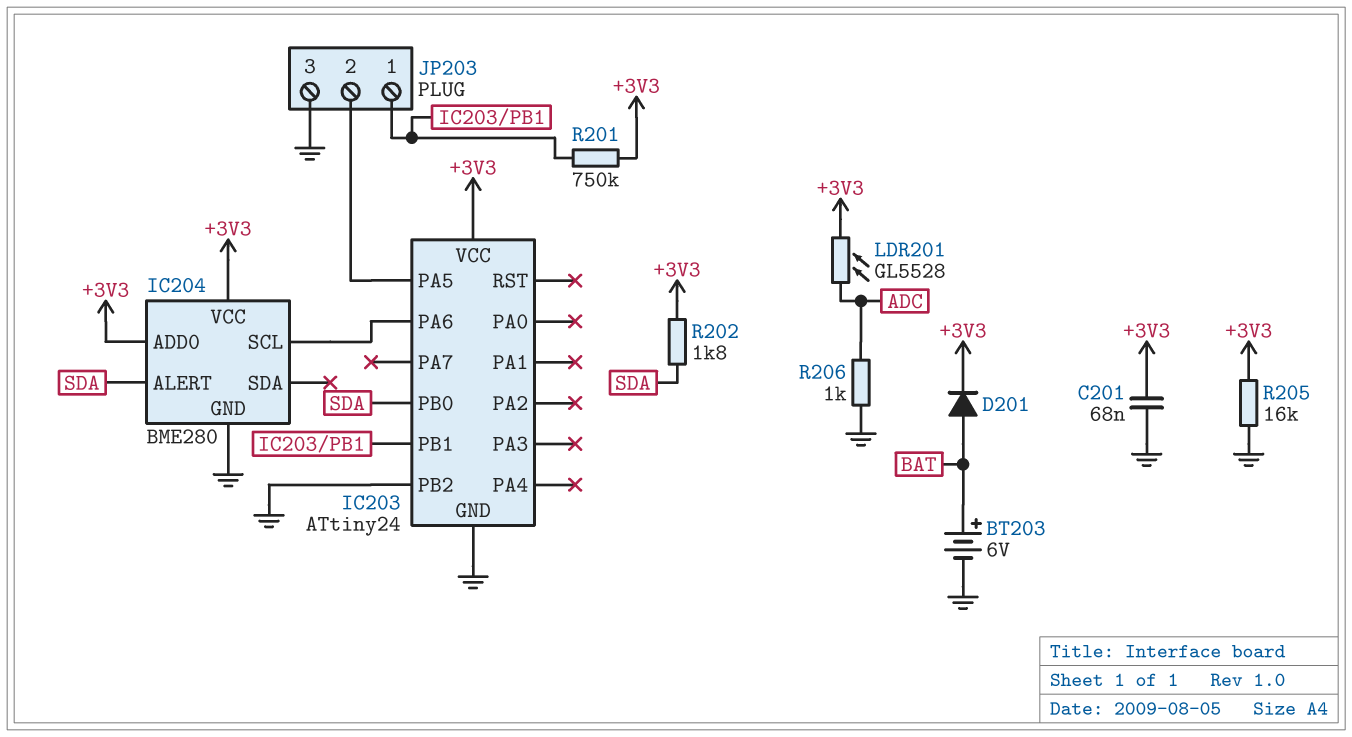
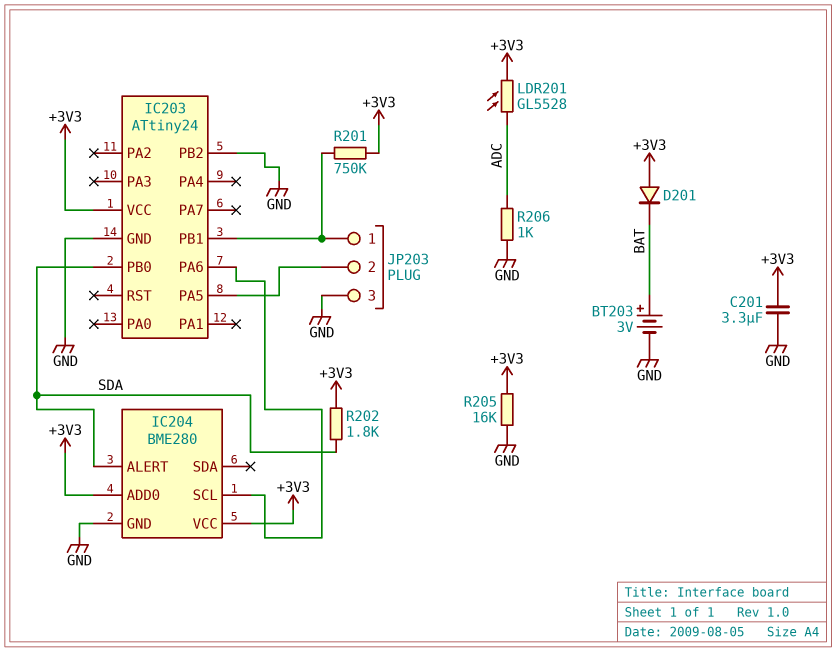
BT203: 6V (plus BAT, minus GND) -> 3V (plus BAT, minus GND)
C201: 68nF (+3V3, GND) -> 3.3uF (+3V3, GND)
D201: diode (A BAT, K +3V3) -> diode (A +3V3, K BAT)

